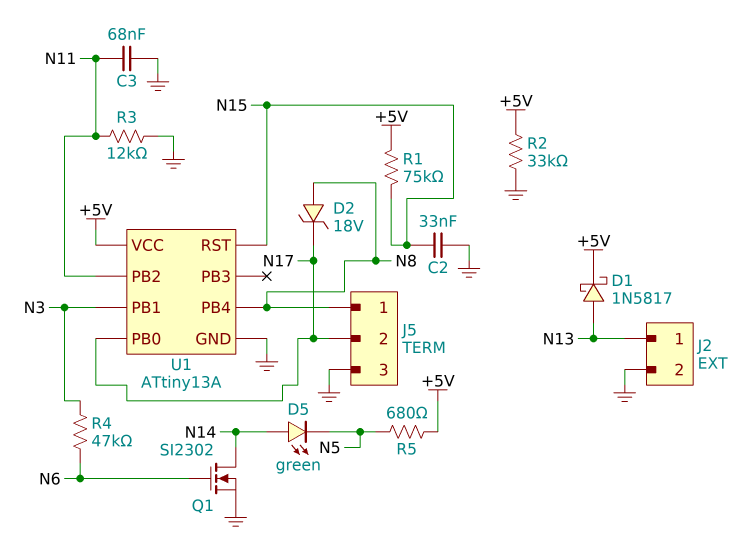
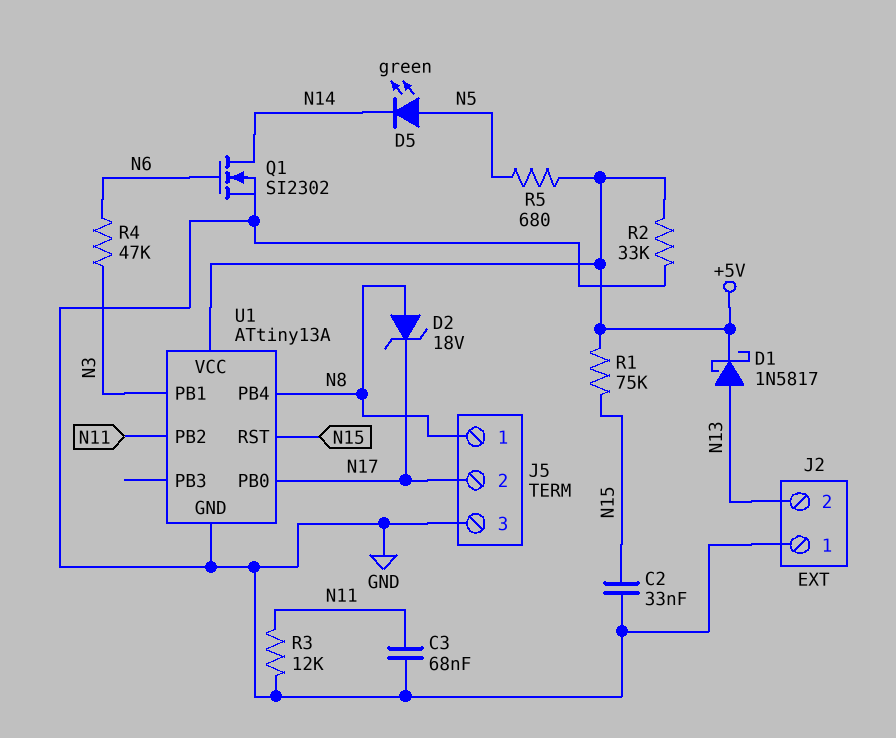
D5: LED green (A N14, K N5) -> LED green (A N5, K N14)
J2 pin 1: N13 -> GND
J2 pin 2: GND -> N13

